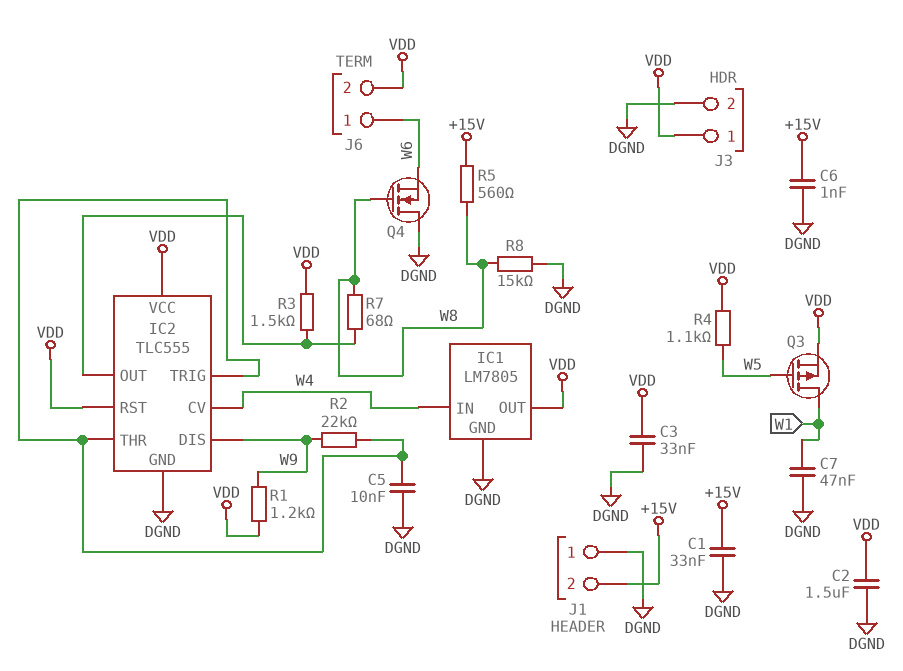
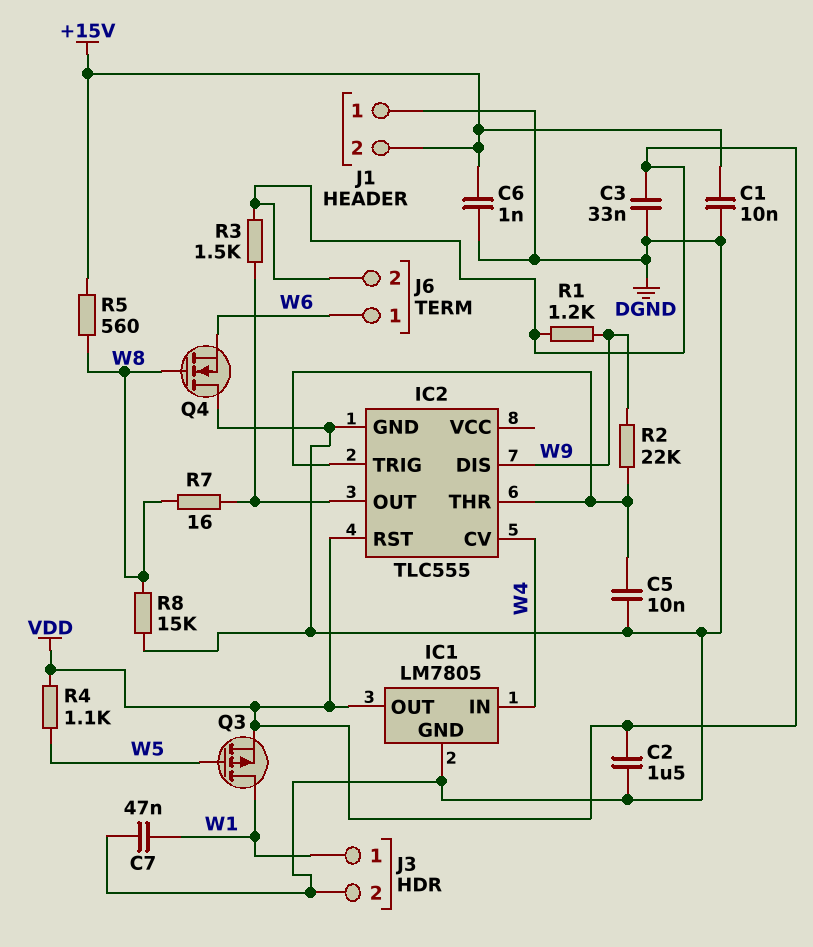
C1: 33nF (+15V, DGND) -> 10nF (+15V, DGND)
IC2 pin VCC: VDD -> none
J3 pin 1: VDD -> W1
R7: 68 (IC2/OUT, W8) -> 16 (IC2/OUT, W8)

